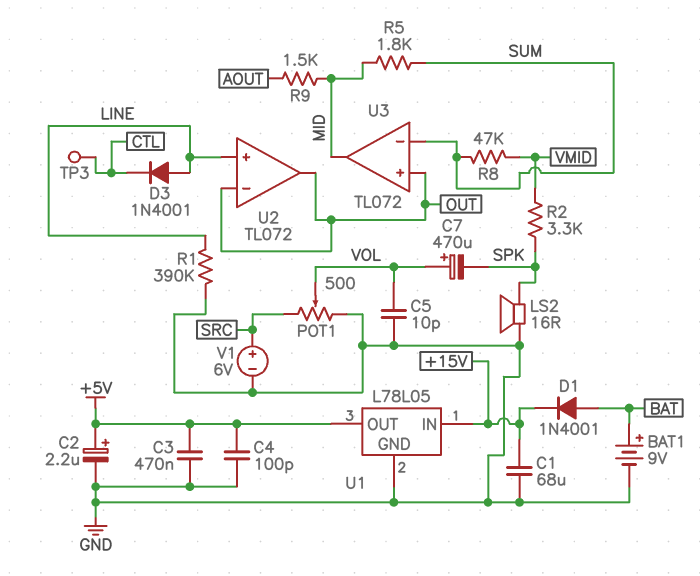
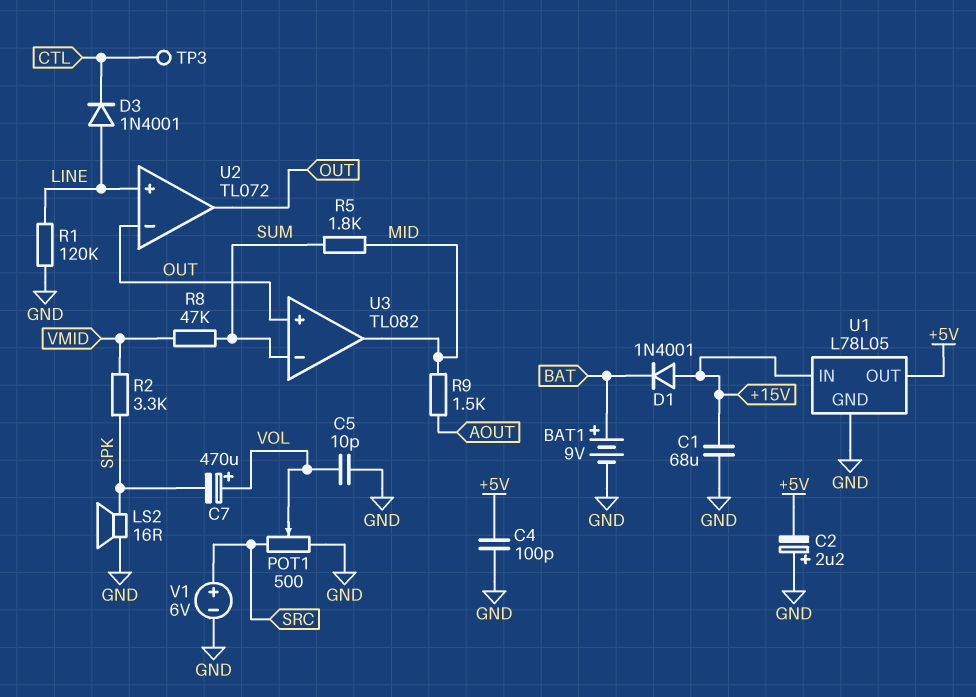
C2: 2.2uF (plus +5V, minus GND) -> 2.2uF (plus GND, minus +5V)
C3: 470nF (+5V, GND) -> none
D1: diode 1N4001 (A BAT, K +15V) -> diode 1N4001 (A +15V, K BAT)
R1: 390k (GND, LINE) -> 120k (GND, LINE)
U3: TL072 -> TL082

